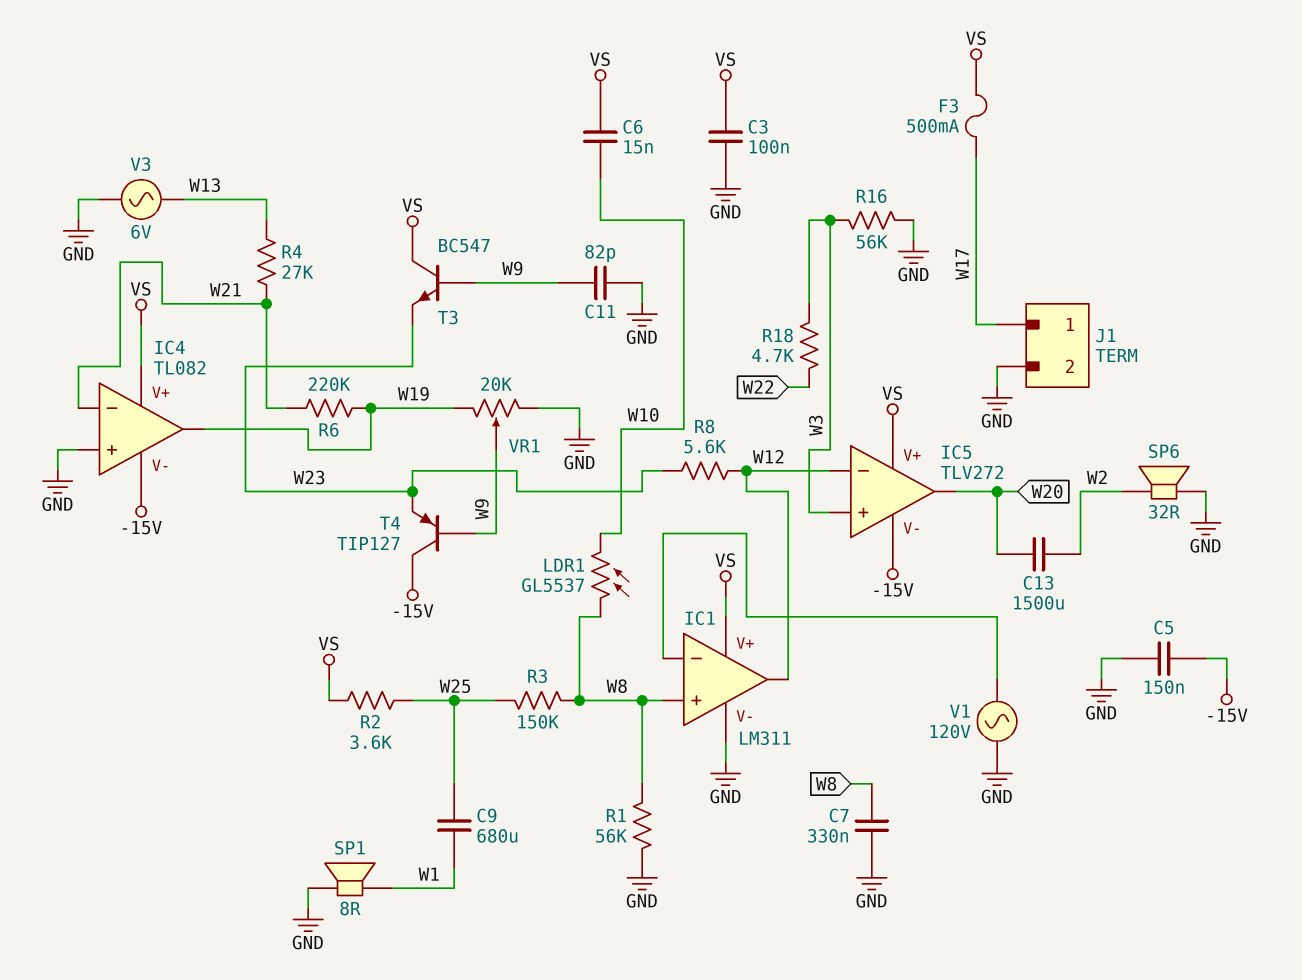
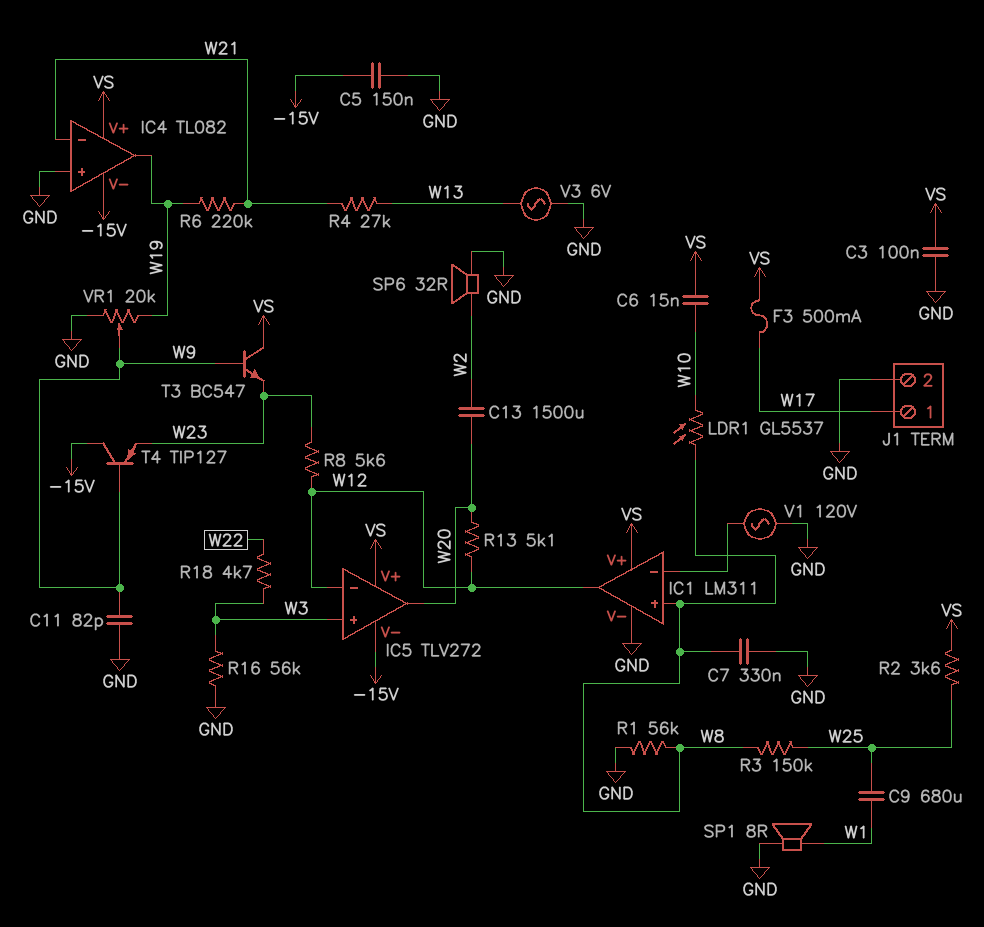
R13: none -> 5.1k (W12, W20)

